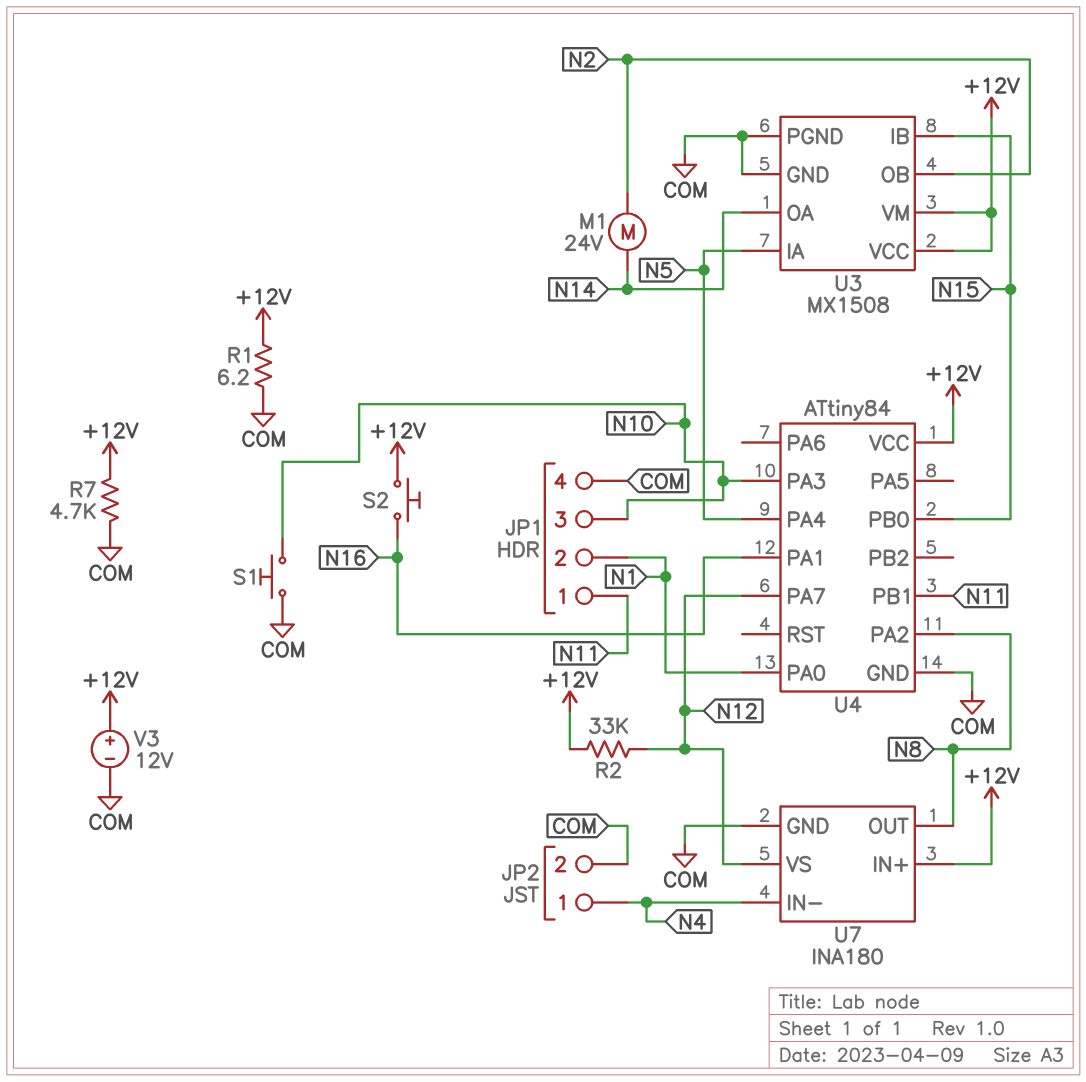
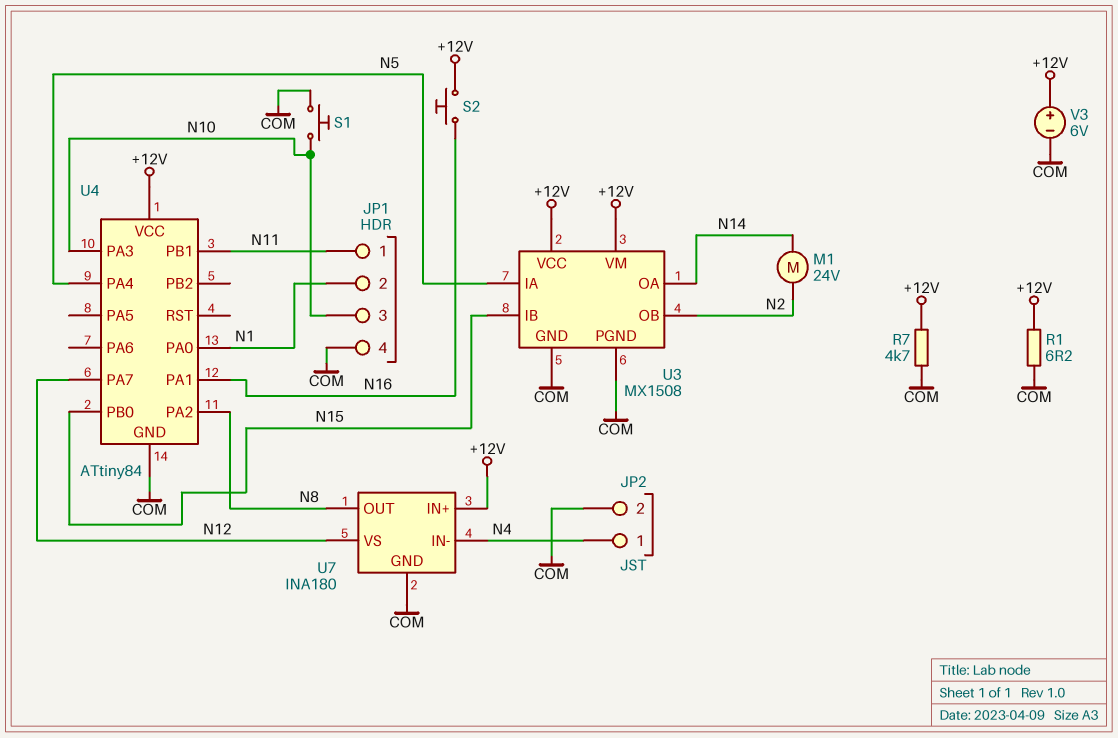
R2: 33k (+12V, N12) -> none
V3: 12V (plus +12V, minus COM) -> 6V (plus +12V, minus COM)

